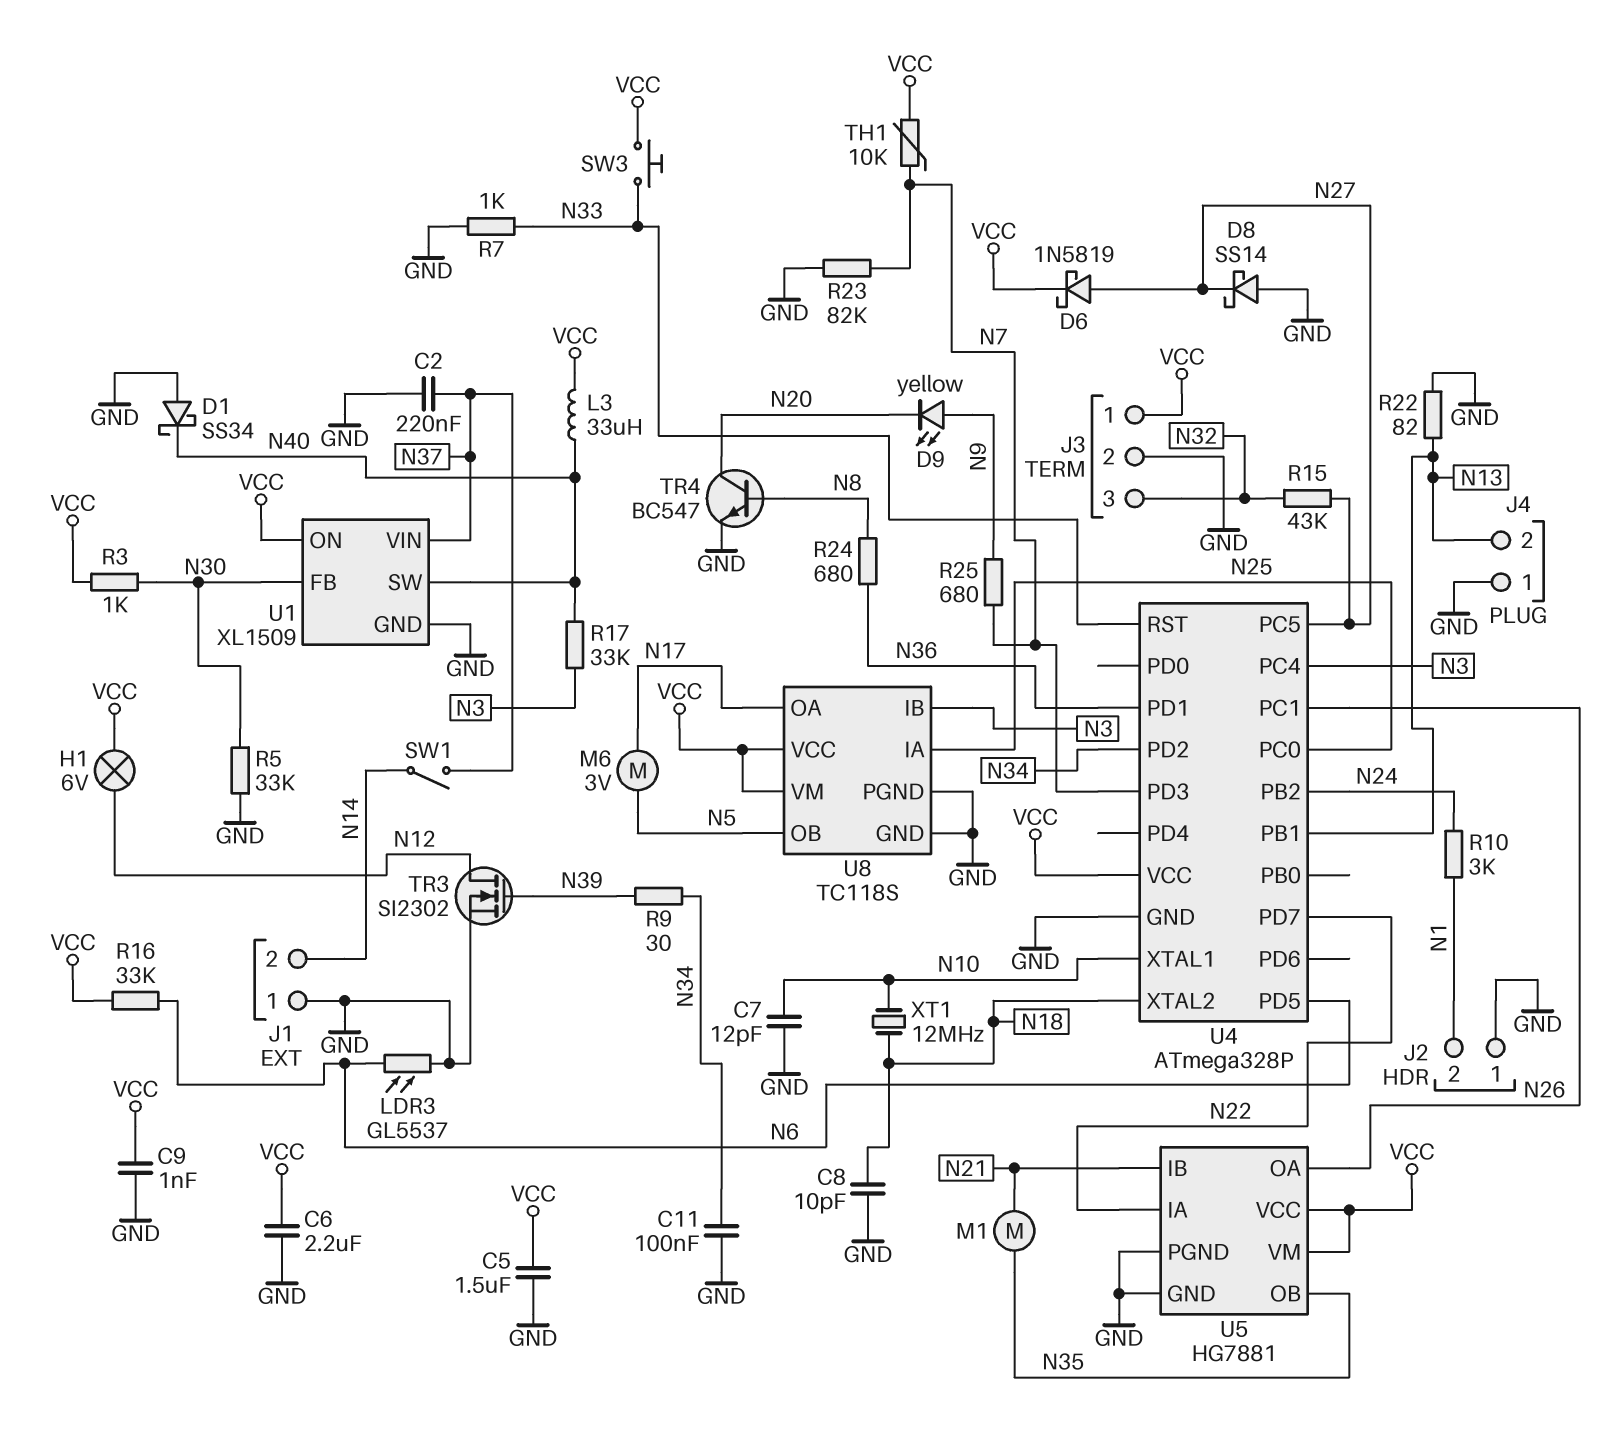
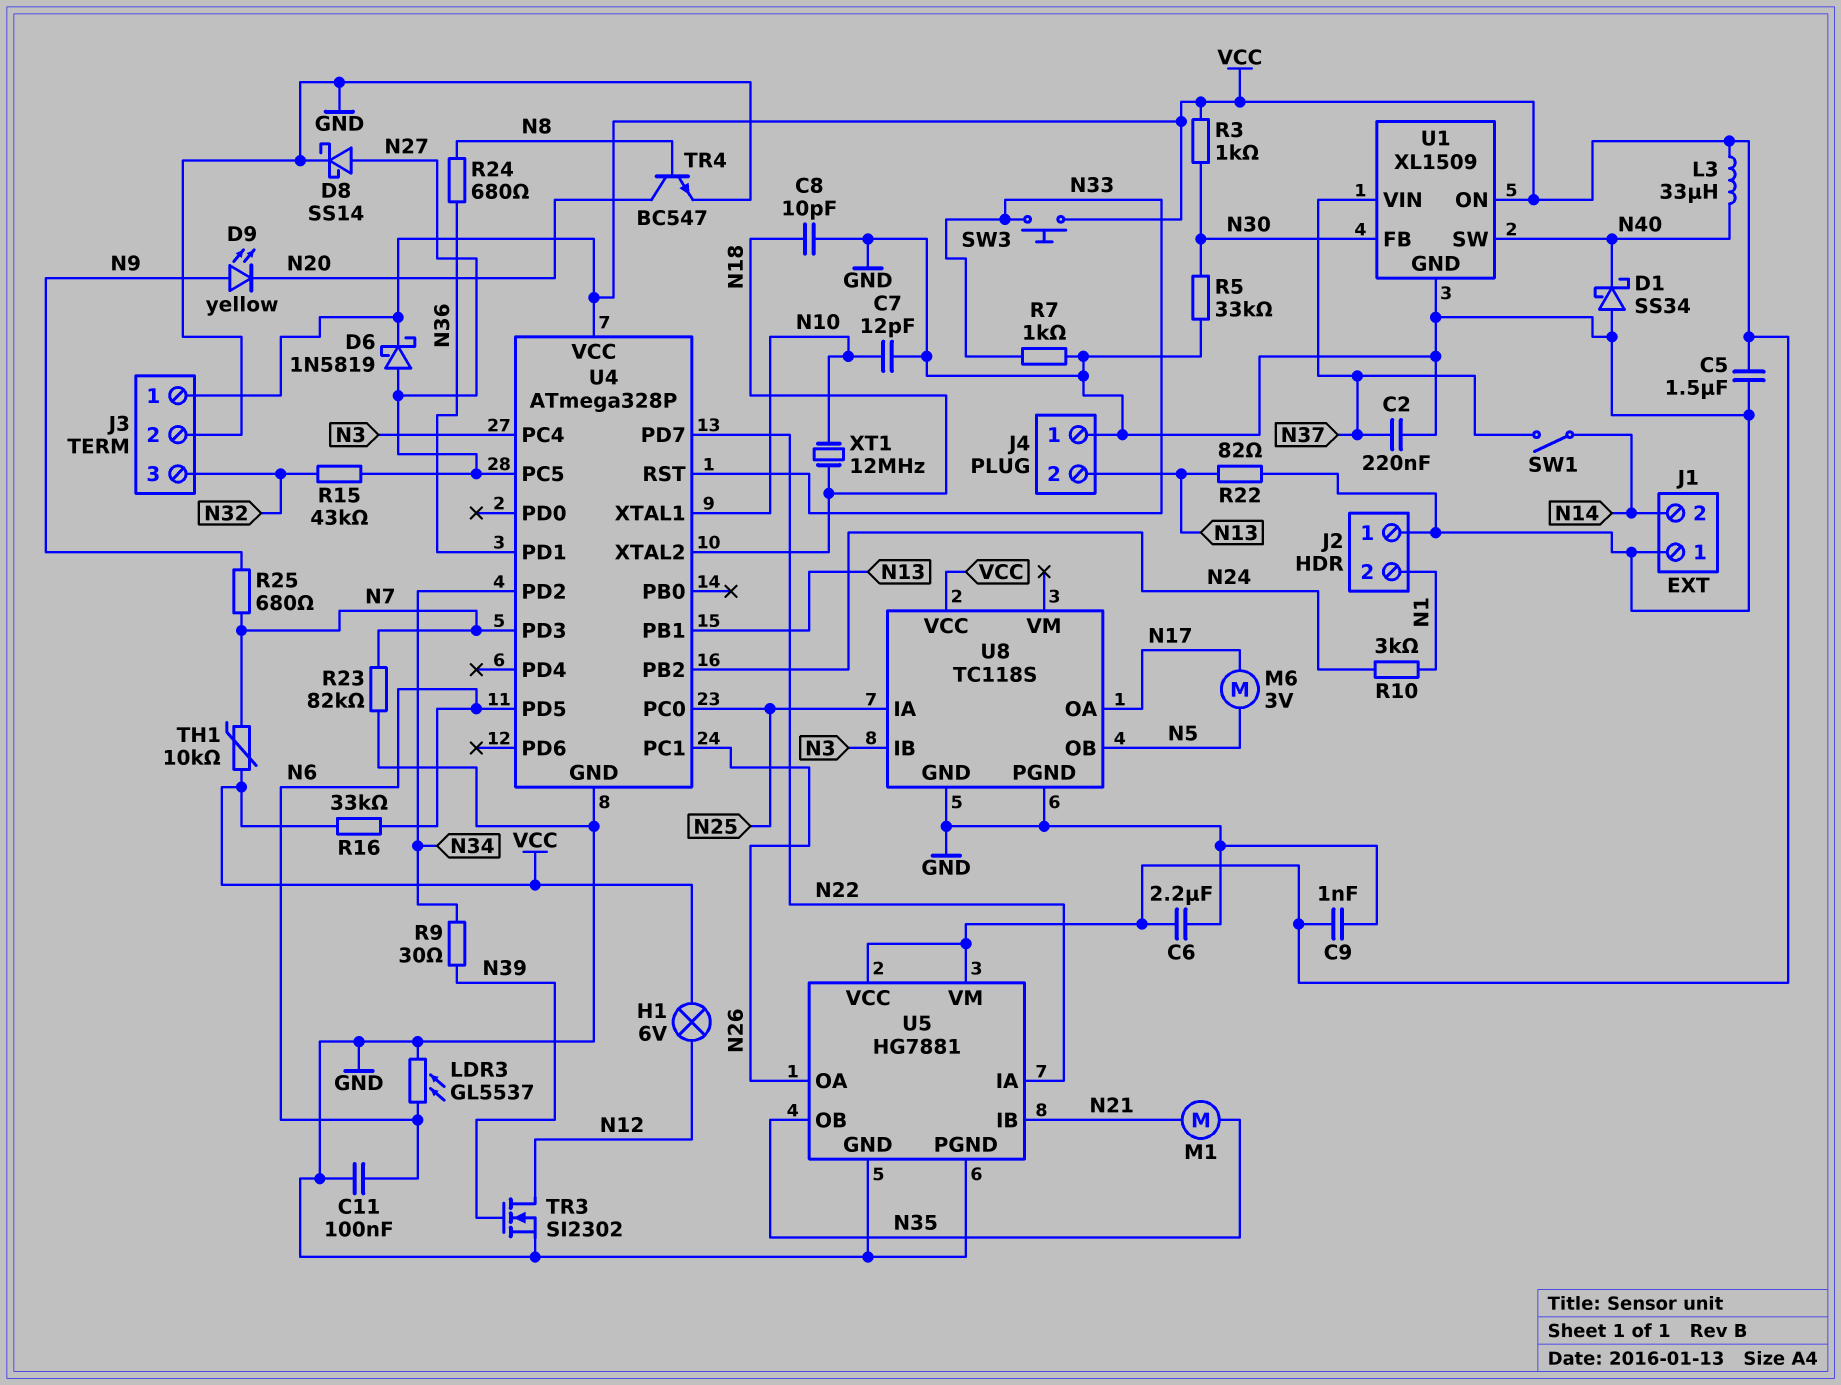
C11: 100nF (GND, N34) -> 100nF (GND, N6)
D8: schottky SS14 (A GND, K N27) -> schottky SS14 (A N27, K GND)
R17: 33k (N3, N40) -> none
U8 pin VM: VCC -> none

